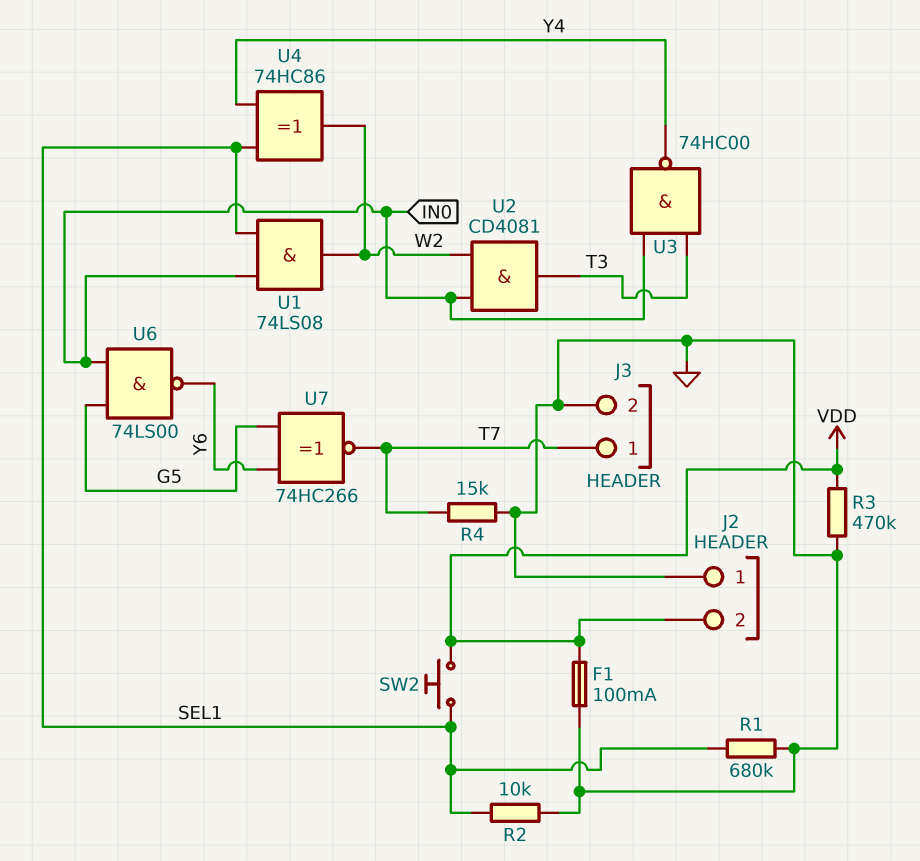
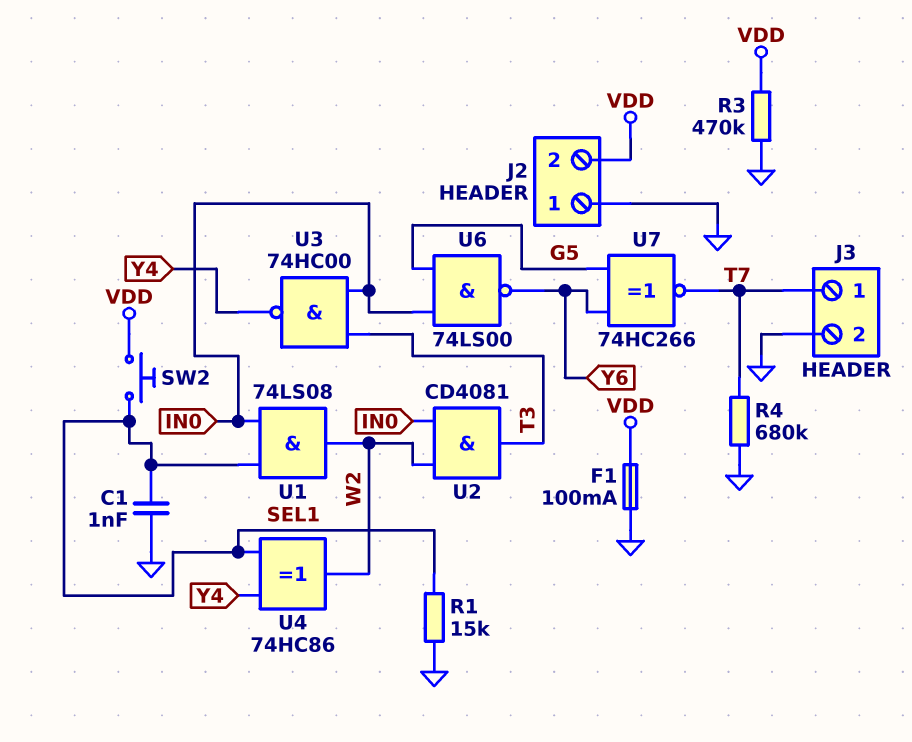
C1: none -> 1nF (GND, SEL1)
R1: 680k (GND, SEL1) -> 15k (GND, SEL1)
R2: 10k (GND, SEL1) -> none
R4: 15k (GND, T7) -> 680k (GND, T7)

